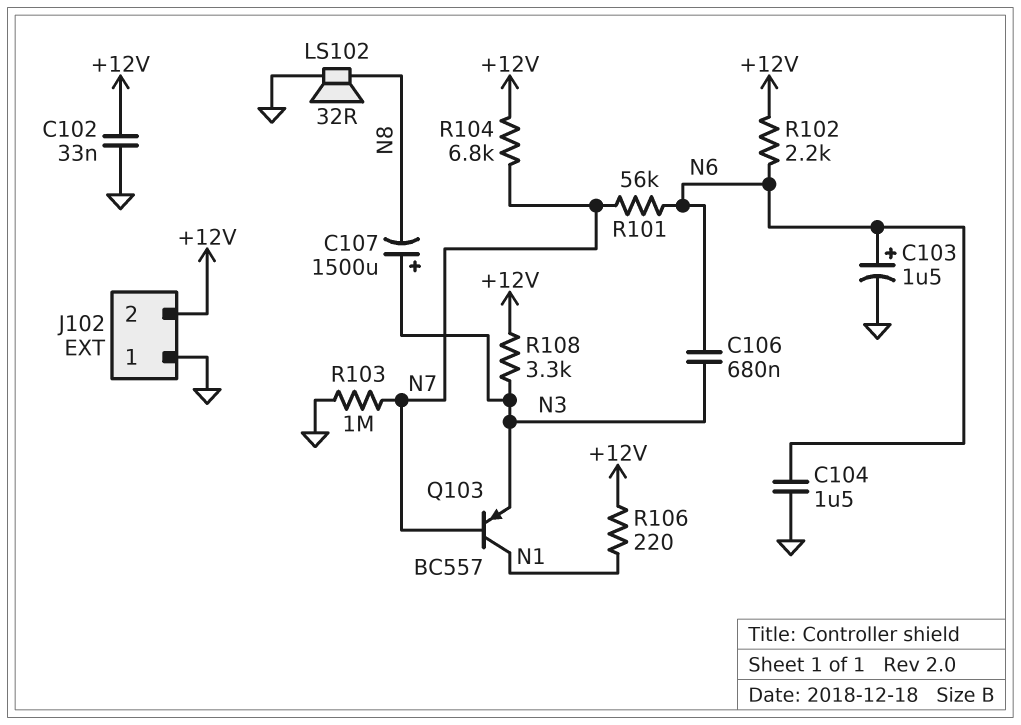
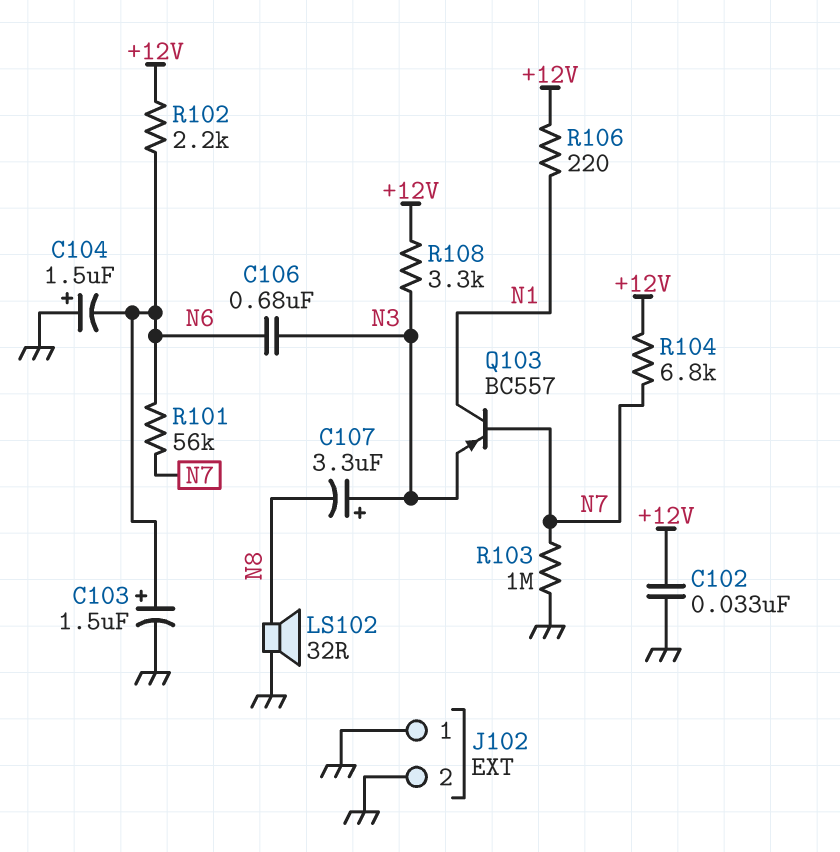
C104: 1.5uF (GND, N6) -> 1.5uF (plus GND, minus N6)
C107: 1500uF (plus N3, minus N8) -> 3.3uF (plus N3, minus N8)
J102 pin 2: +12V -> GND

